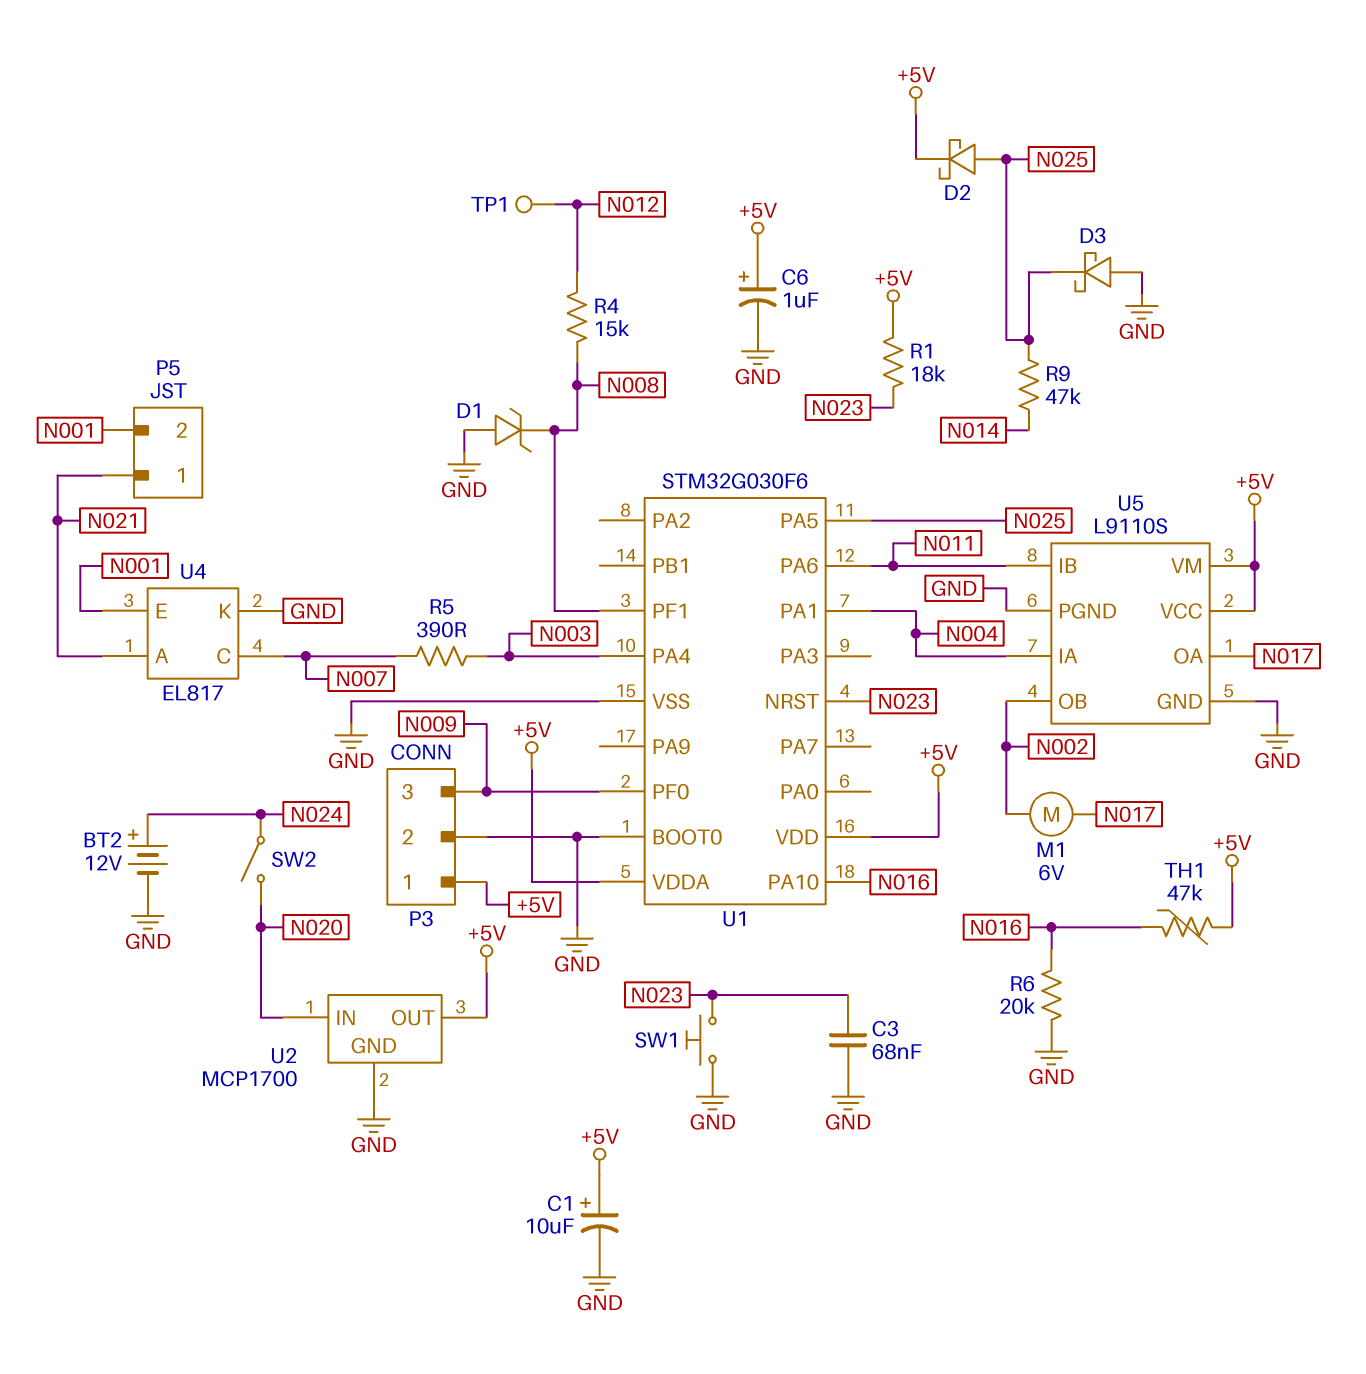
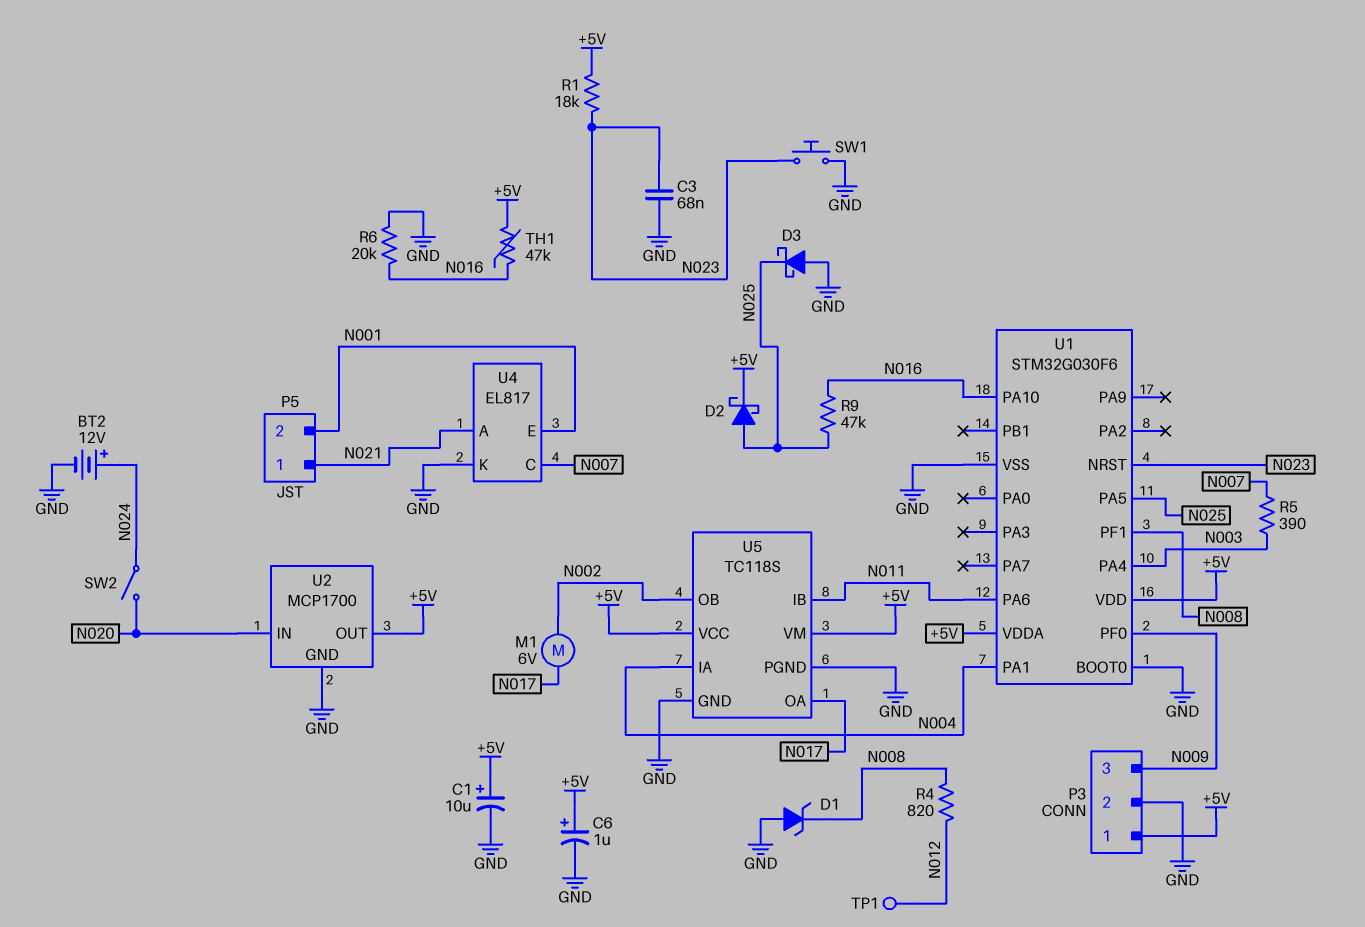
R4: 15k (N008, N012) -> 820 (N008, N012)
R9: 47k (N014, N025) -> 47k (N016, N025)
U5: L9110S -> TC118S

